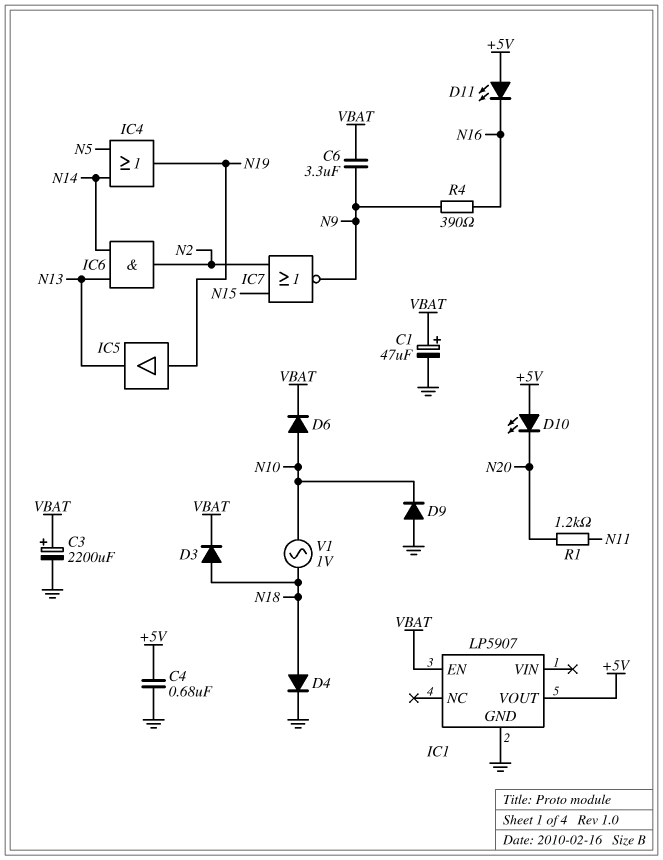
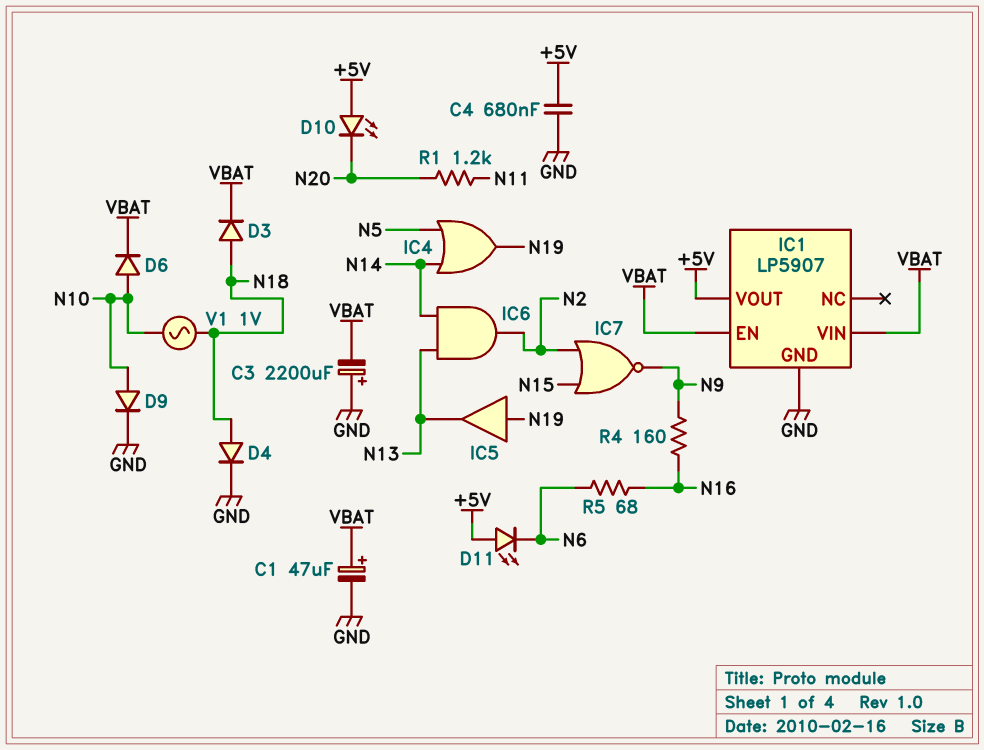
C3: 2200uF (plus VBAT, minus GND) -> 2200uF (plus GND, minus VBAT)
C6: 3.3uF (N9, VBAT) -> none
D9: diode (A GND, K N10) -> diode (A N10, K GND)
D11: LED (A +5V, K N16) -> LED (A +5V, K N6)
IC1 pin VIN: none -> VBAT
R4: 390 (N9, N16) -> 160 (N9, N16)
R5: none -> 68 (N6, N16)

